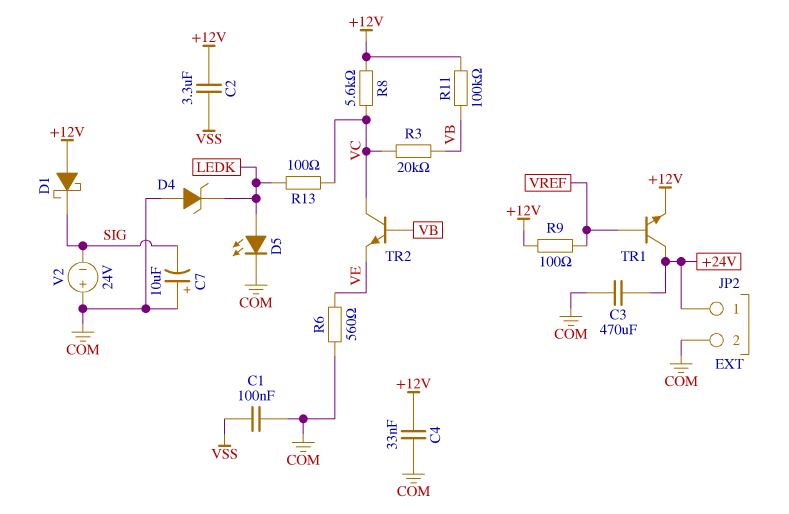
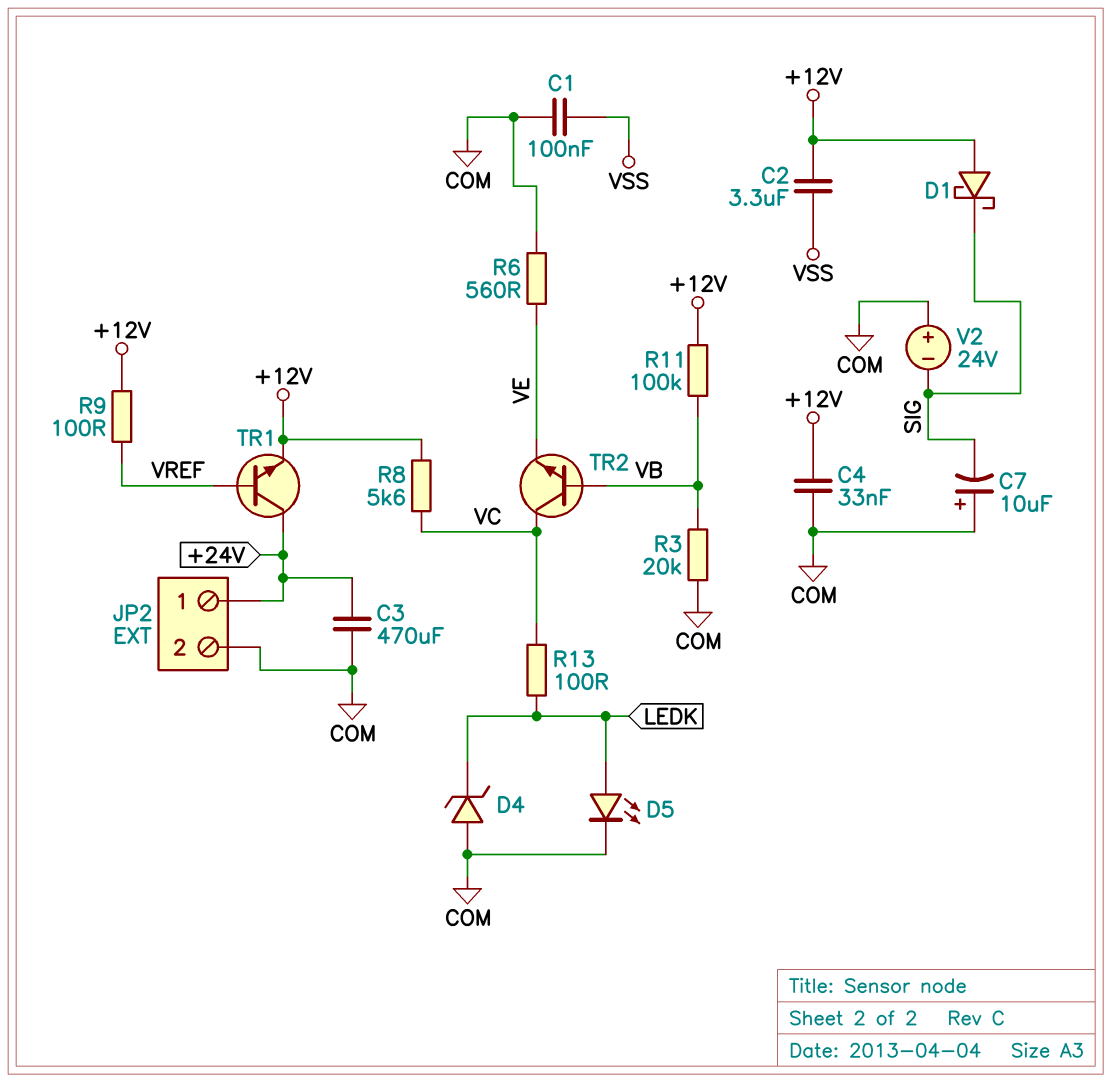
R3: 20k (VB, VC) -> 20k (COM, VB)

